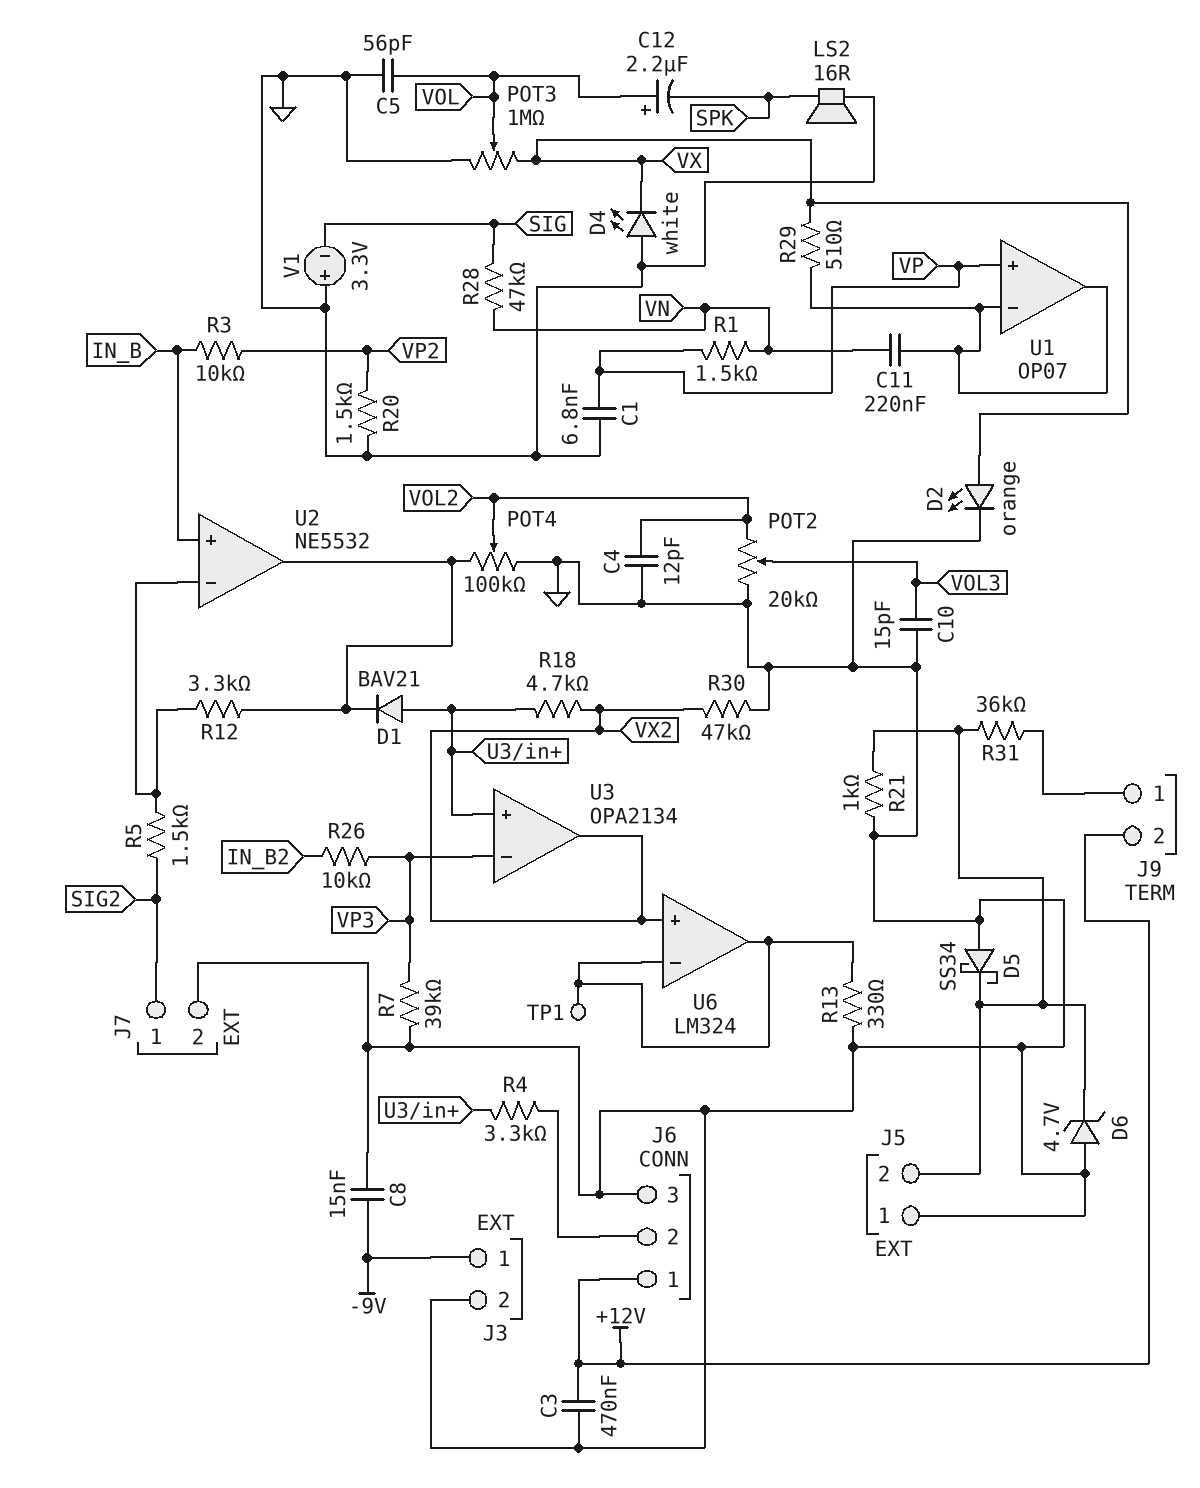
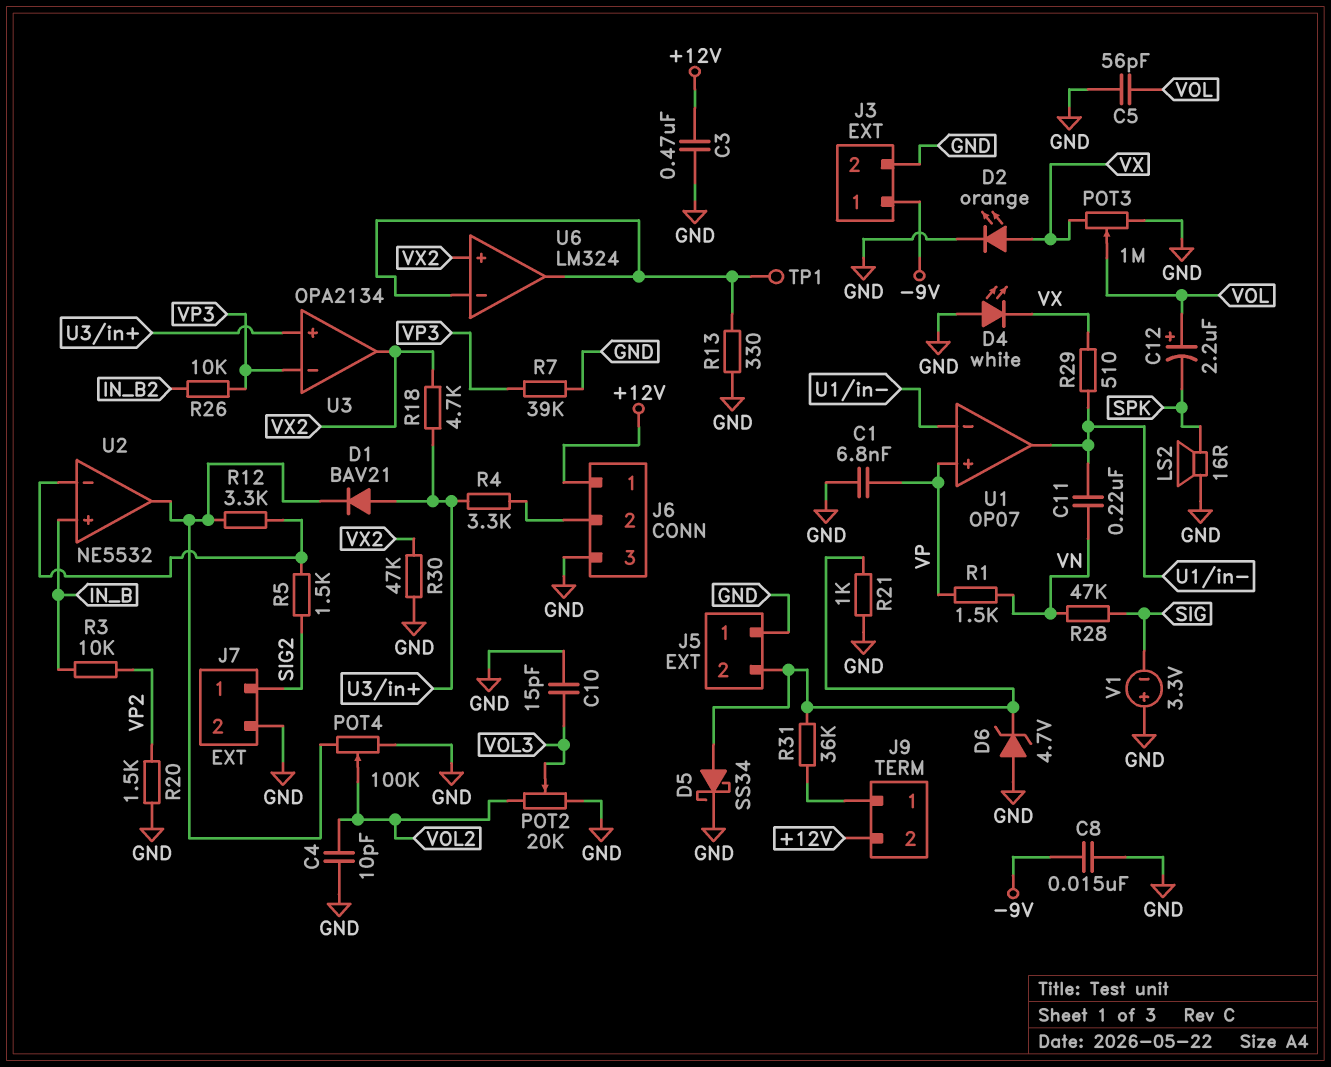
C4: 12pF (GND, VOL2) -> 10pF (GND, VOL2)
D5: schottky SS34 (A GND, K J5/2) -> schottky SS34 (A J5/2, K GND)

